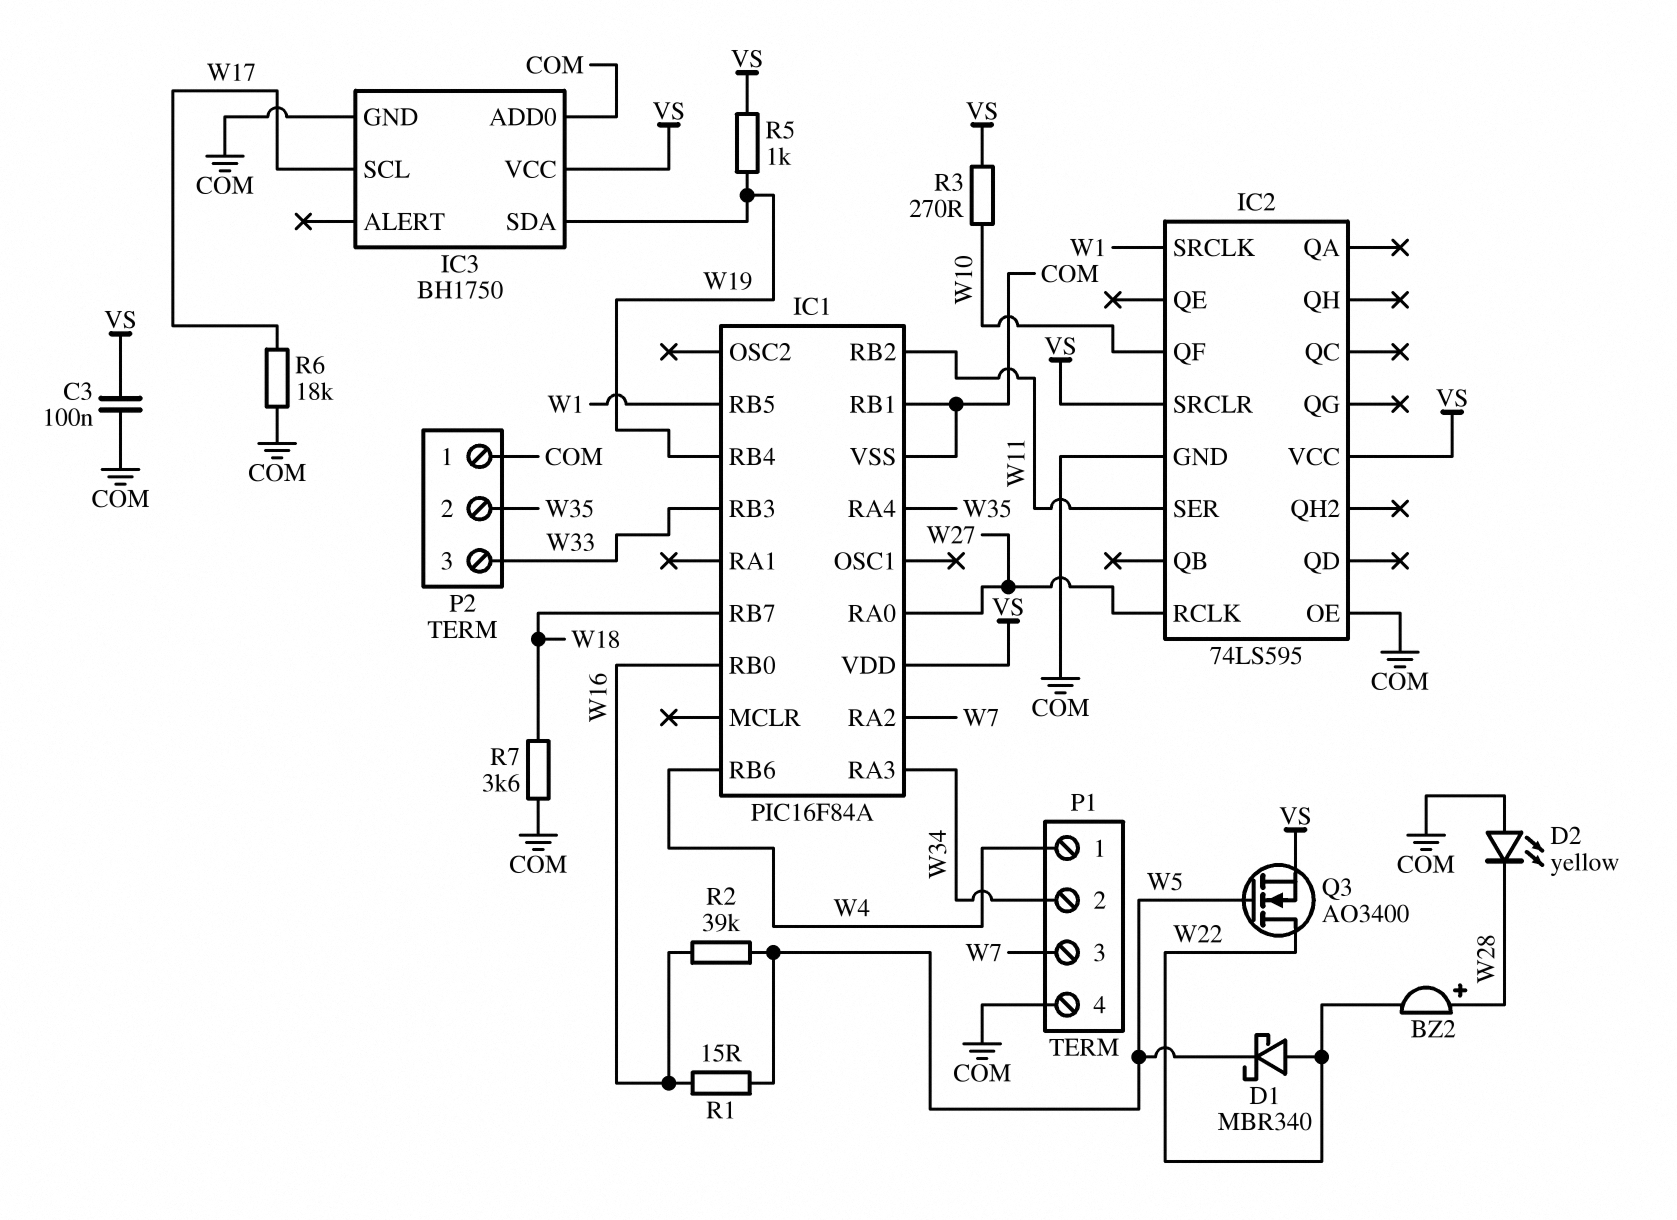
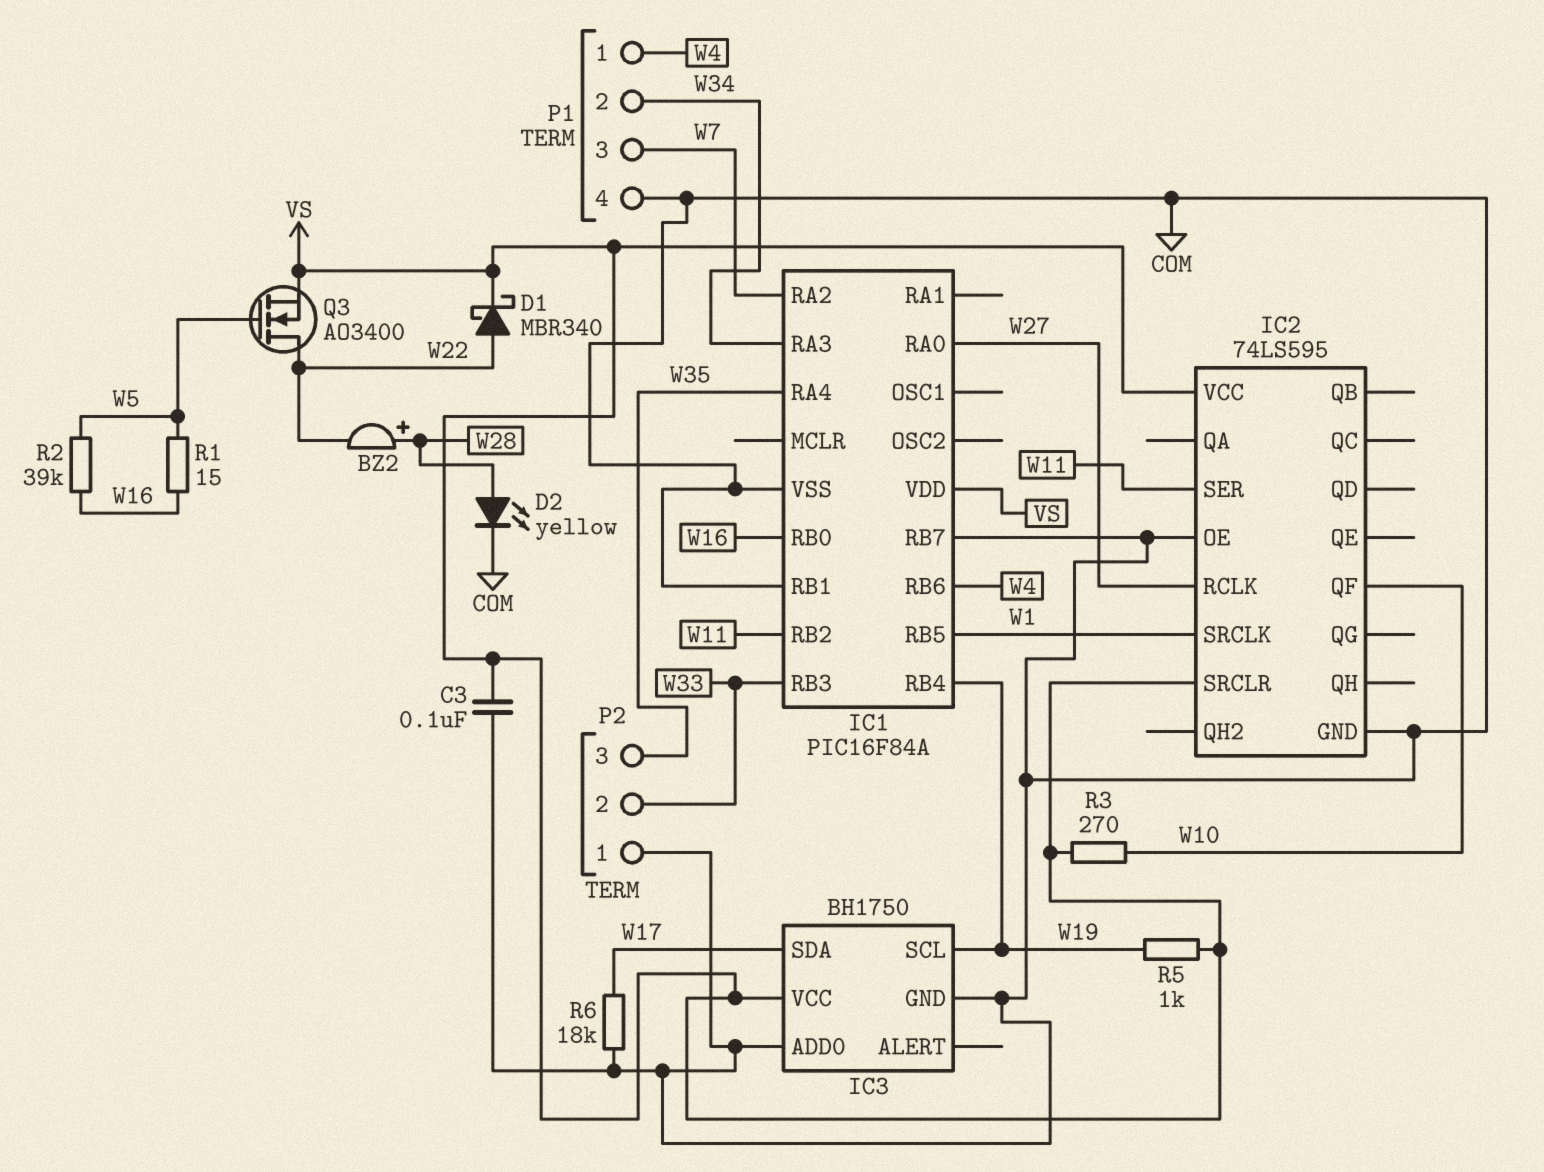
D1: schottky MBR340 (A W22, K W5) -> schottky MBR340 (A W22, K VS)
D2: LED yellow (A COM, K W28) -> LED yellow (A W28, K COM)
IC1 pin RB7: W18 -> COM
IC3 pin SCL: W17 -> W19
IC3 pin SDA: W19 -> W17
P2 pin 2: W35 -> W33
P2 pin 3: W33 -> W35
R7: 3.6k (COM, W18) -> none

